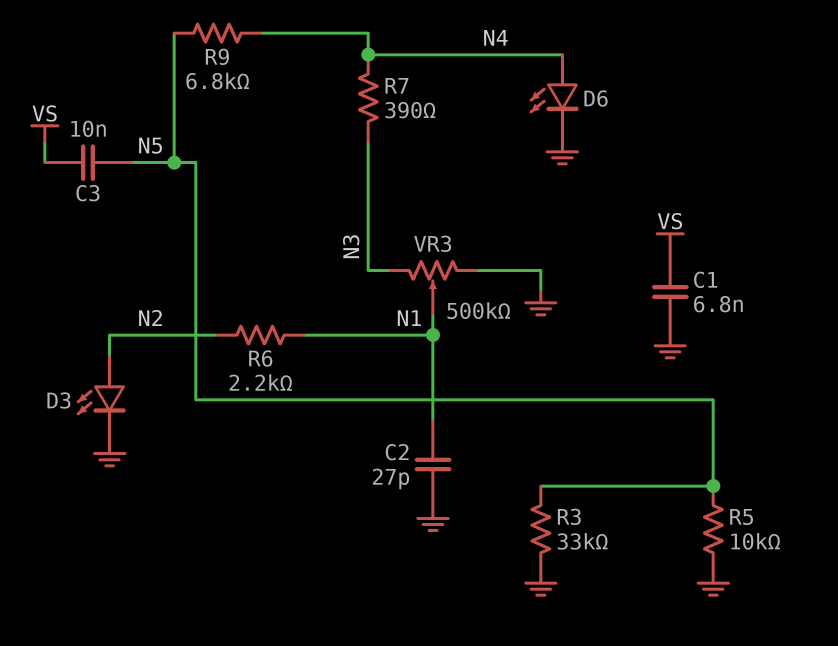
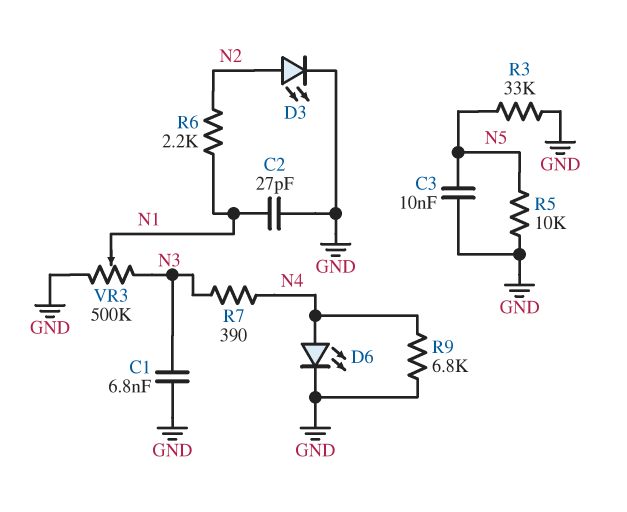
C1: 6.8nF (GND, VS) -> 6.8nF (GND, N3)
C3: 10nF (N5, VS) -> 10nF (GND, N5)
R9: 6.8k (N4, N5) -> 6.8k (GND, N4)

